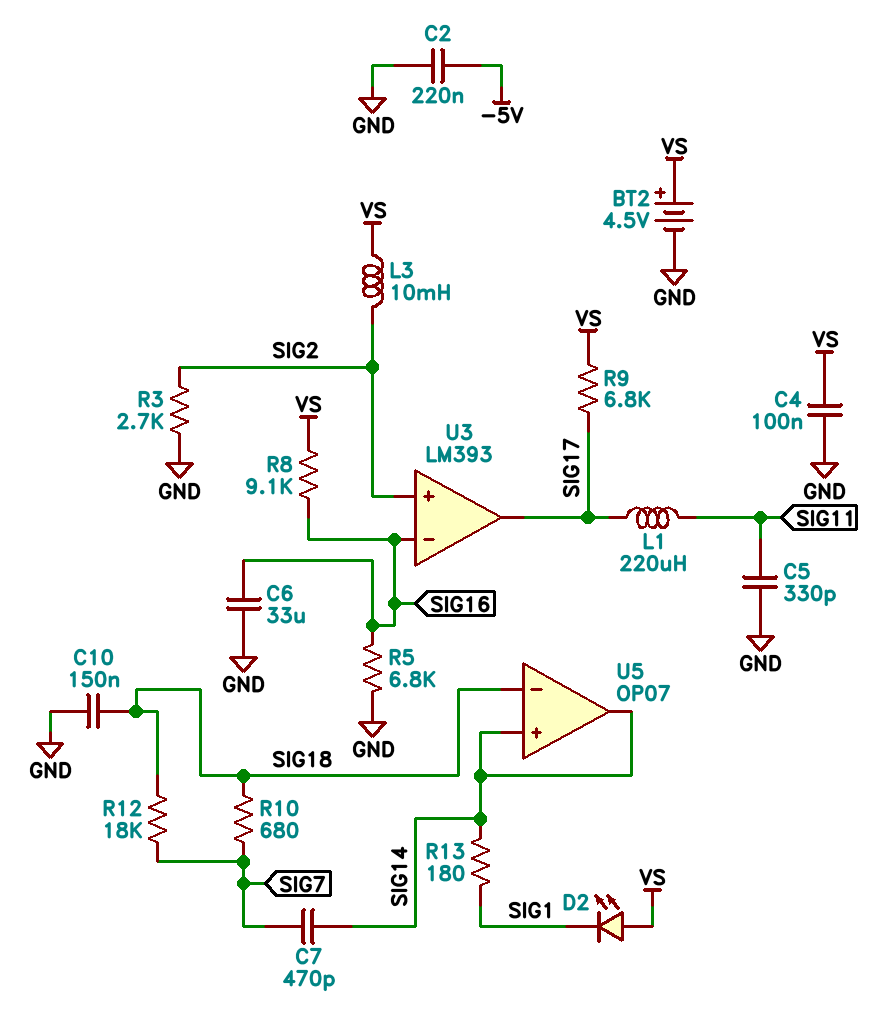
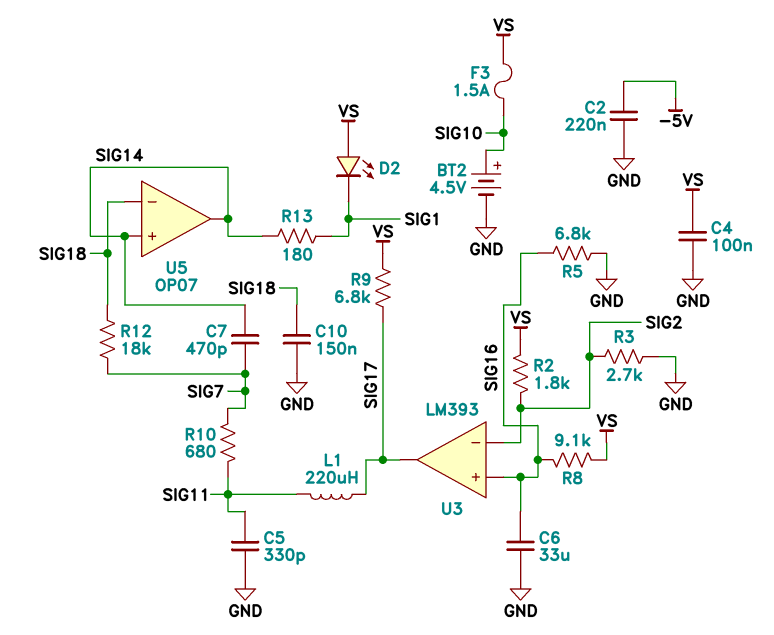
BT2: 4.5V (plus VS, minus GND) -> 4.5V (plus SIG10, minus GND)
F3: none -> 1.5A (SIG10, VS)
L3: 10mH (SIG2, VS) -> none
R2: none -> 1.8k (SIG2, VS)
R10: 680 (SIG7, SIG18) -> 680 (SIG7, SIG11)
U3 pin in+: SIG2 -> SIG16
U3 pin in-: SIG16 -> SIG2

